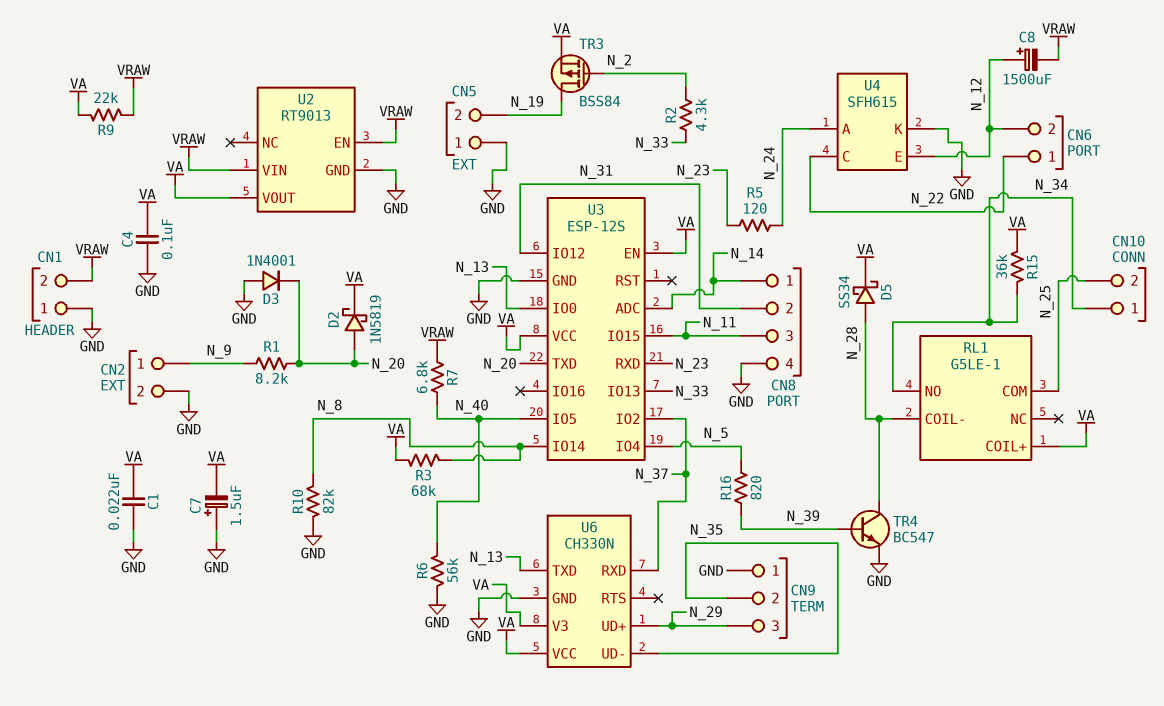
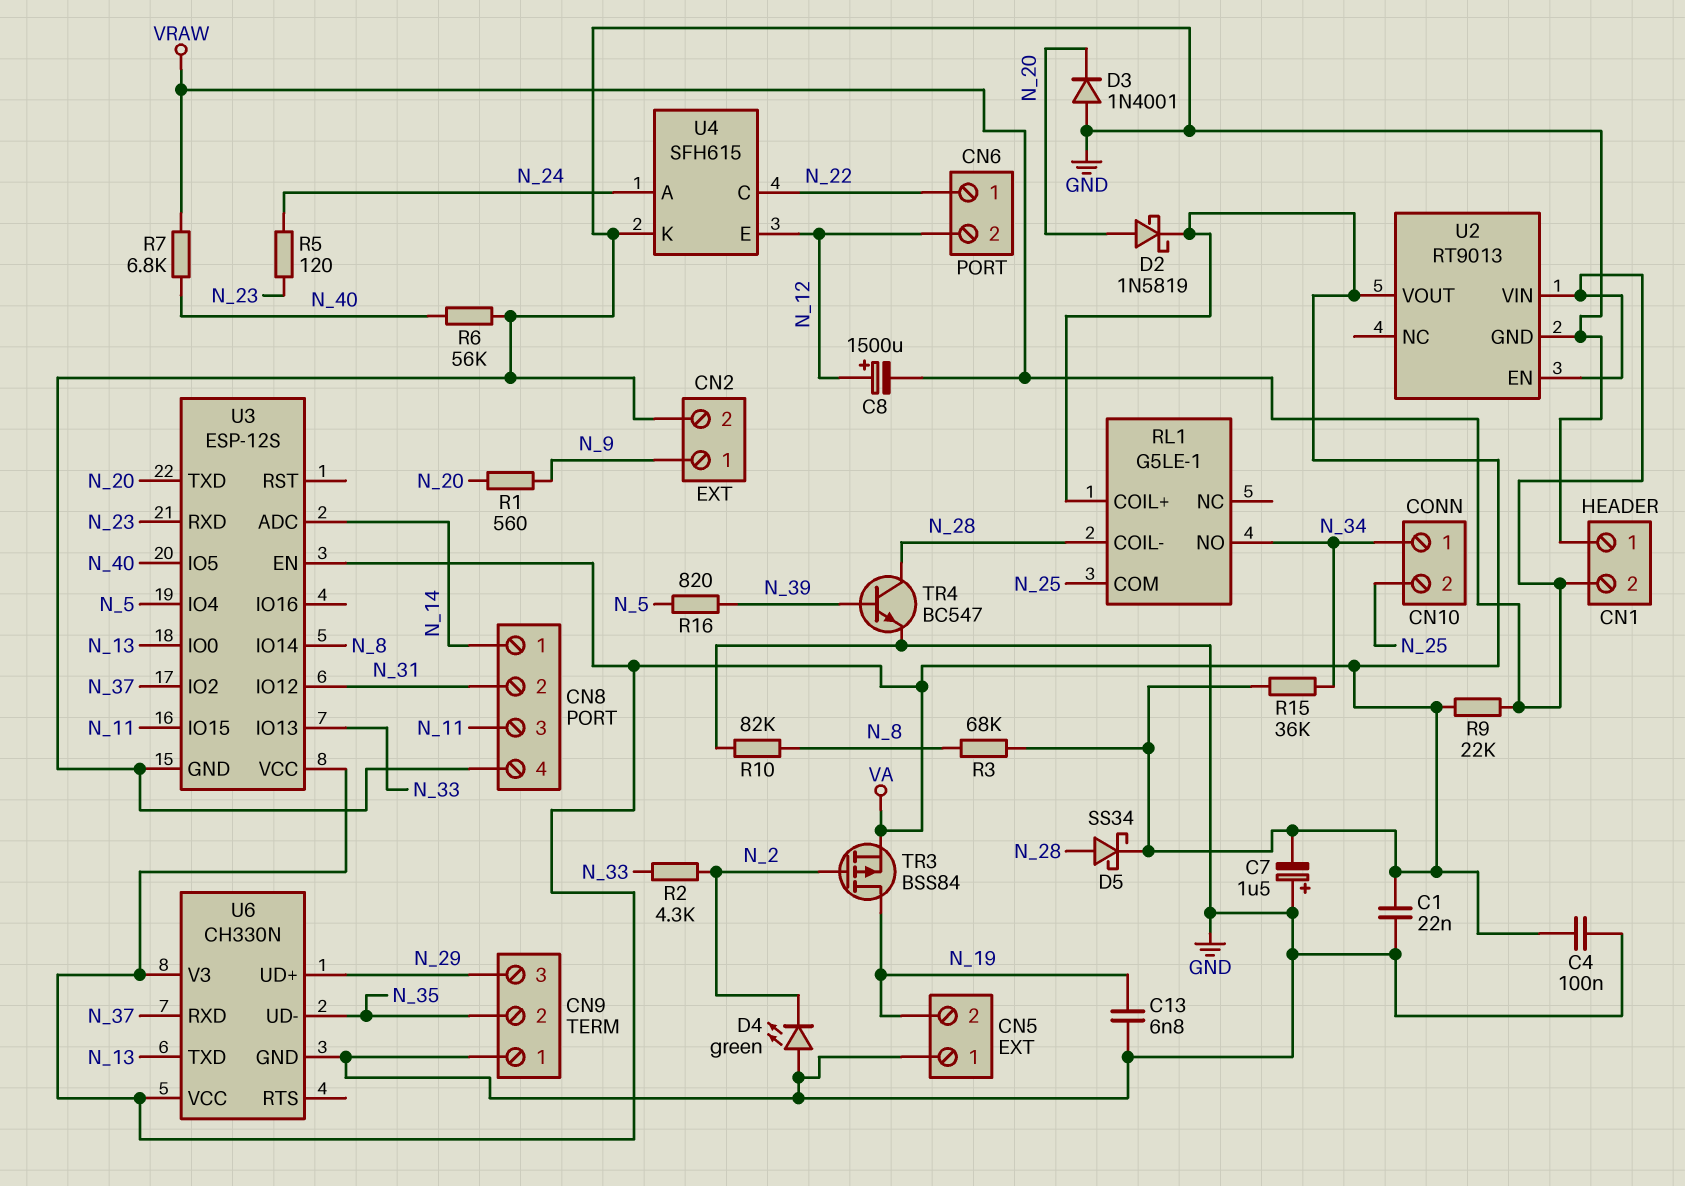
C13: none -> 6.8nF (GND, N_19)
D4: none -> LED green (A GND, K N_2)
R1: 8.2k (N_9, N_20) -> 560 (N_9, N_20)

